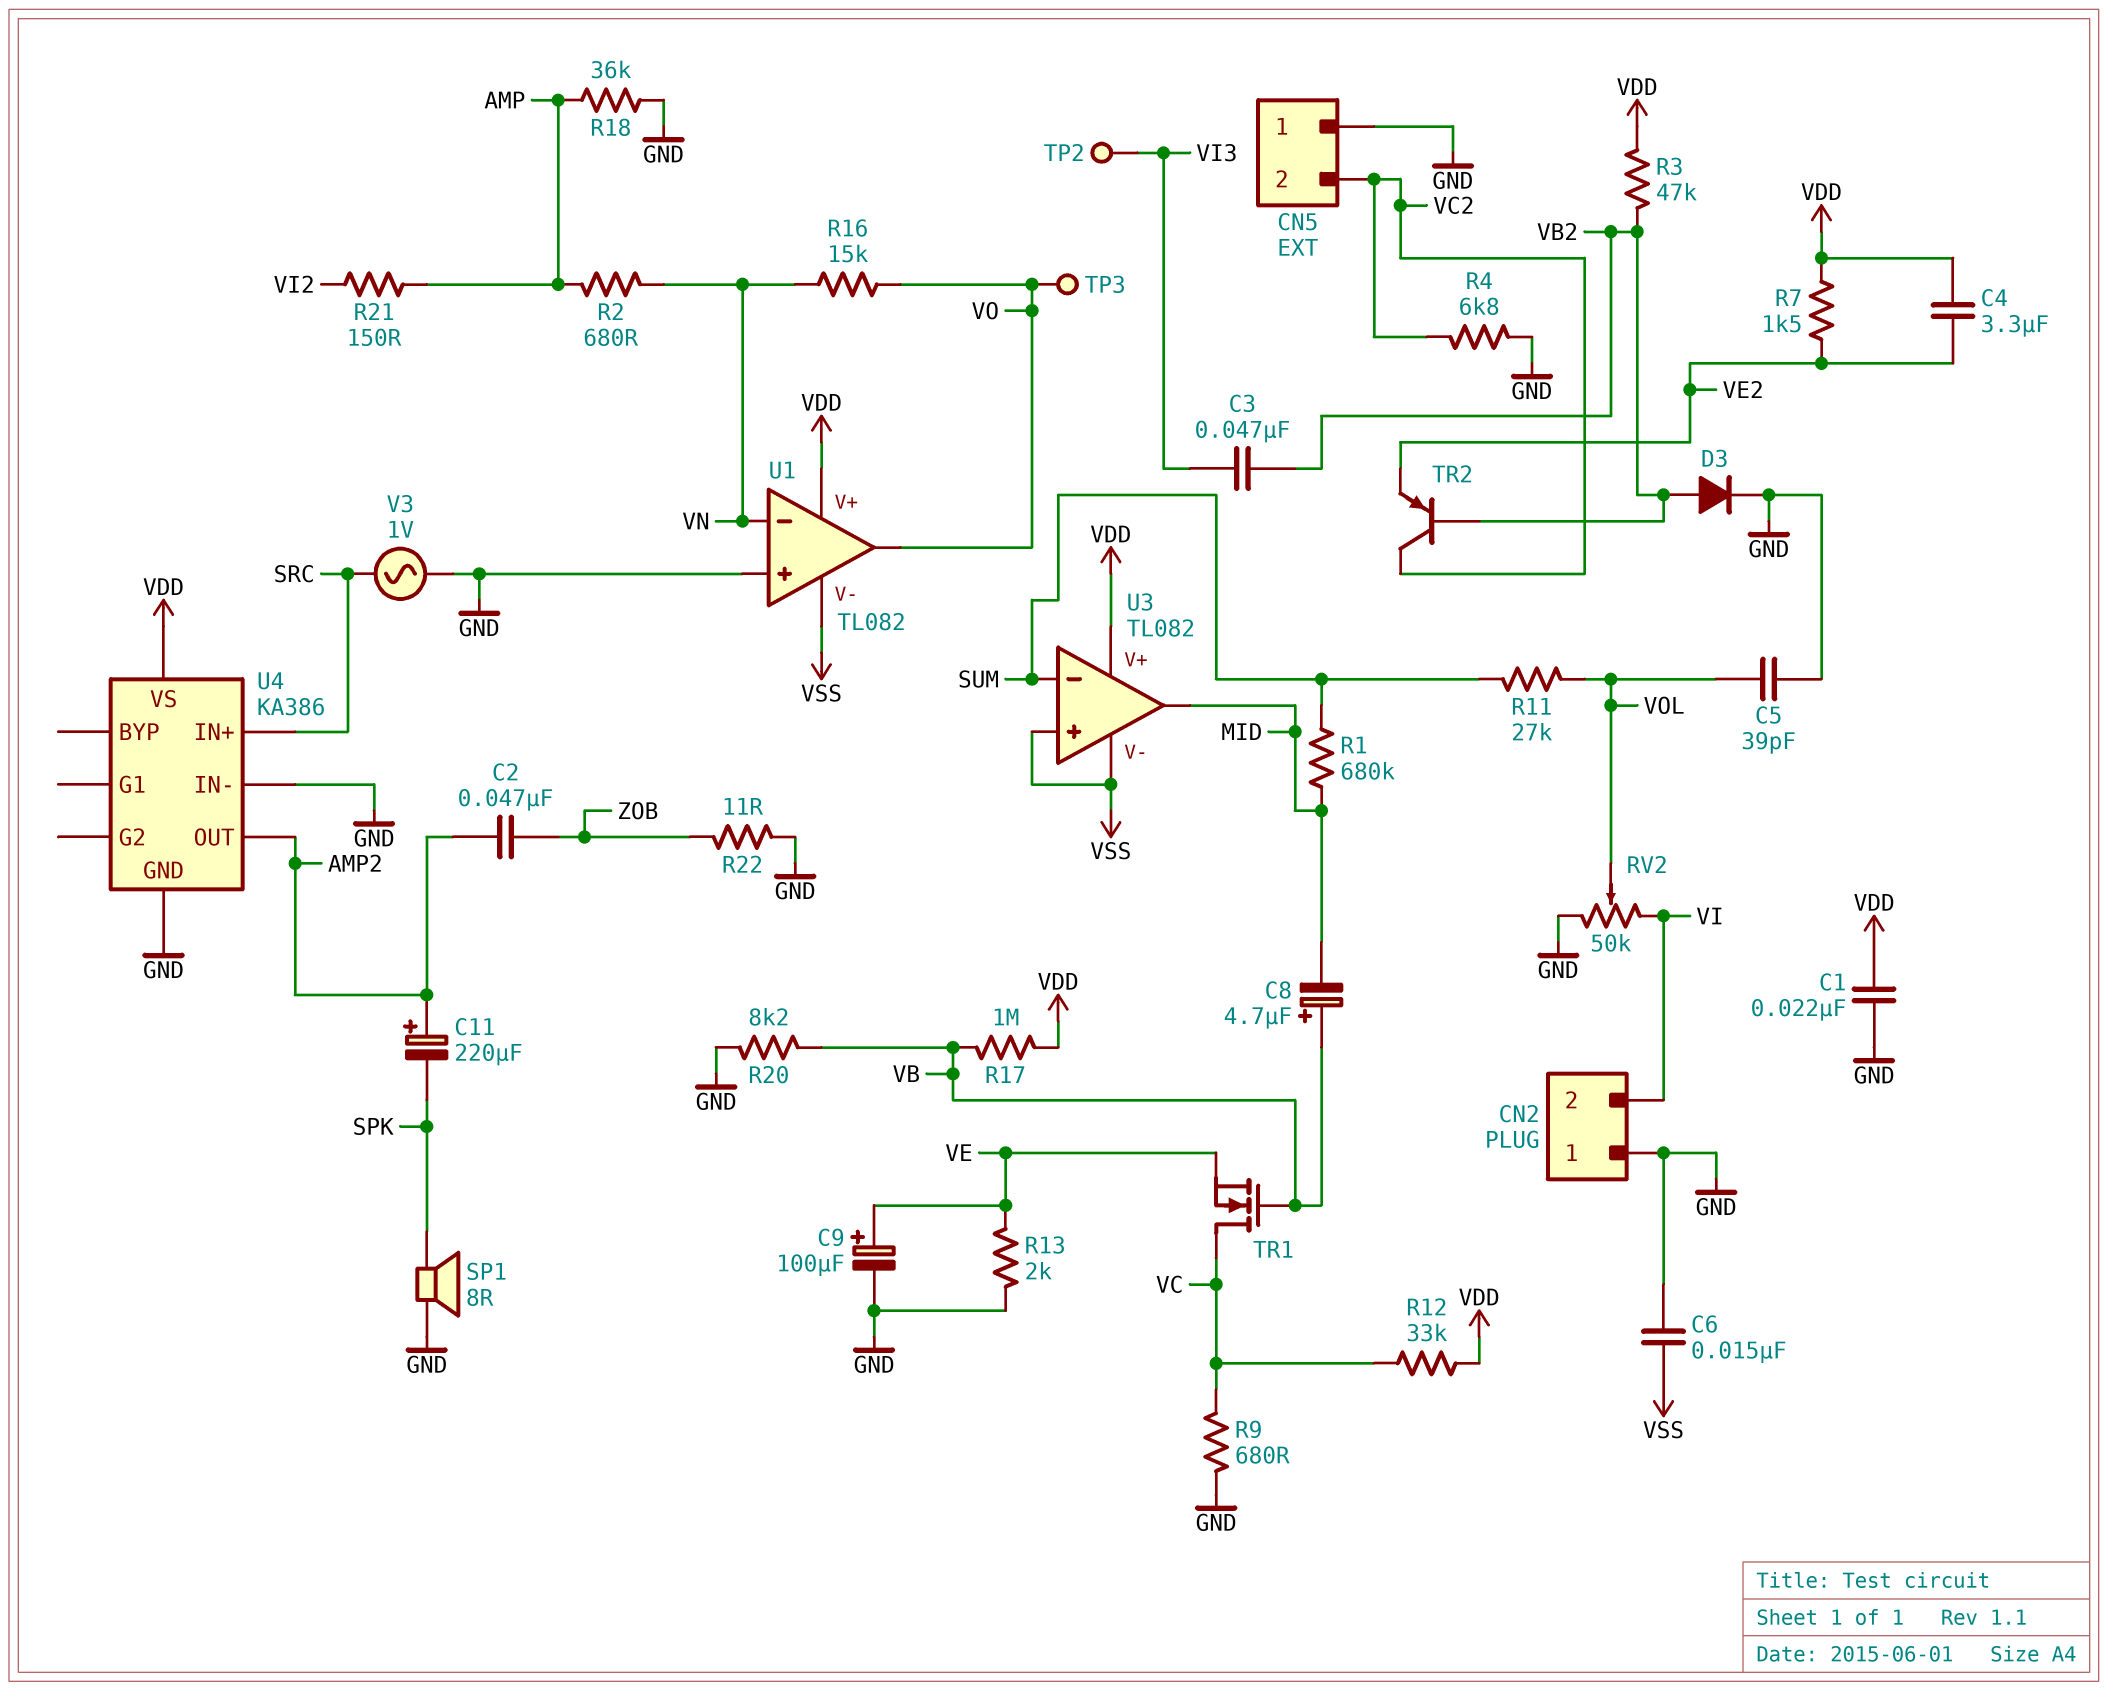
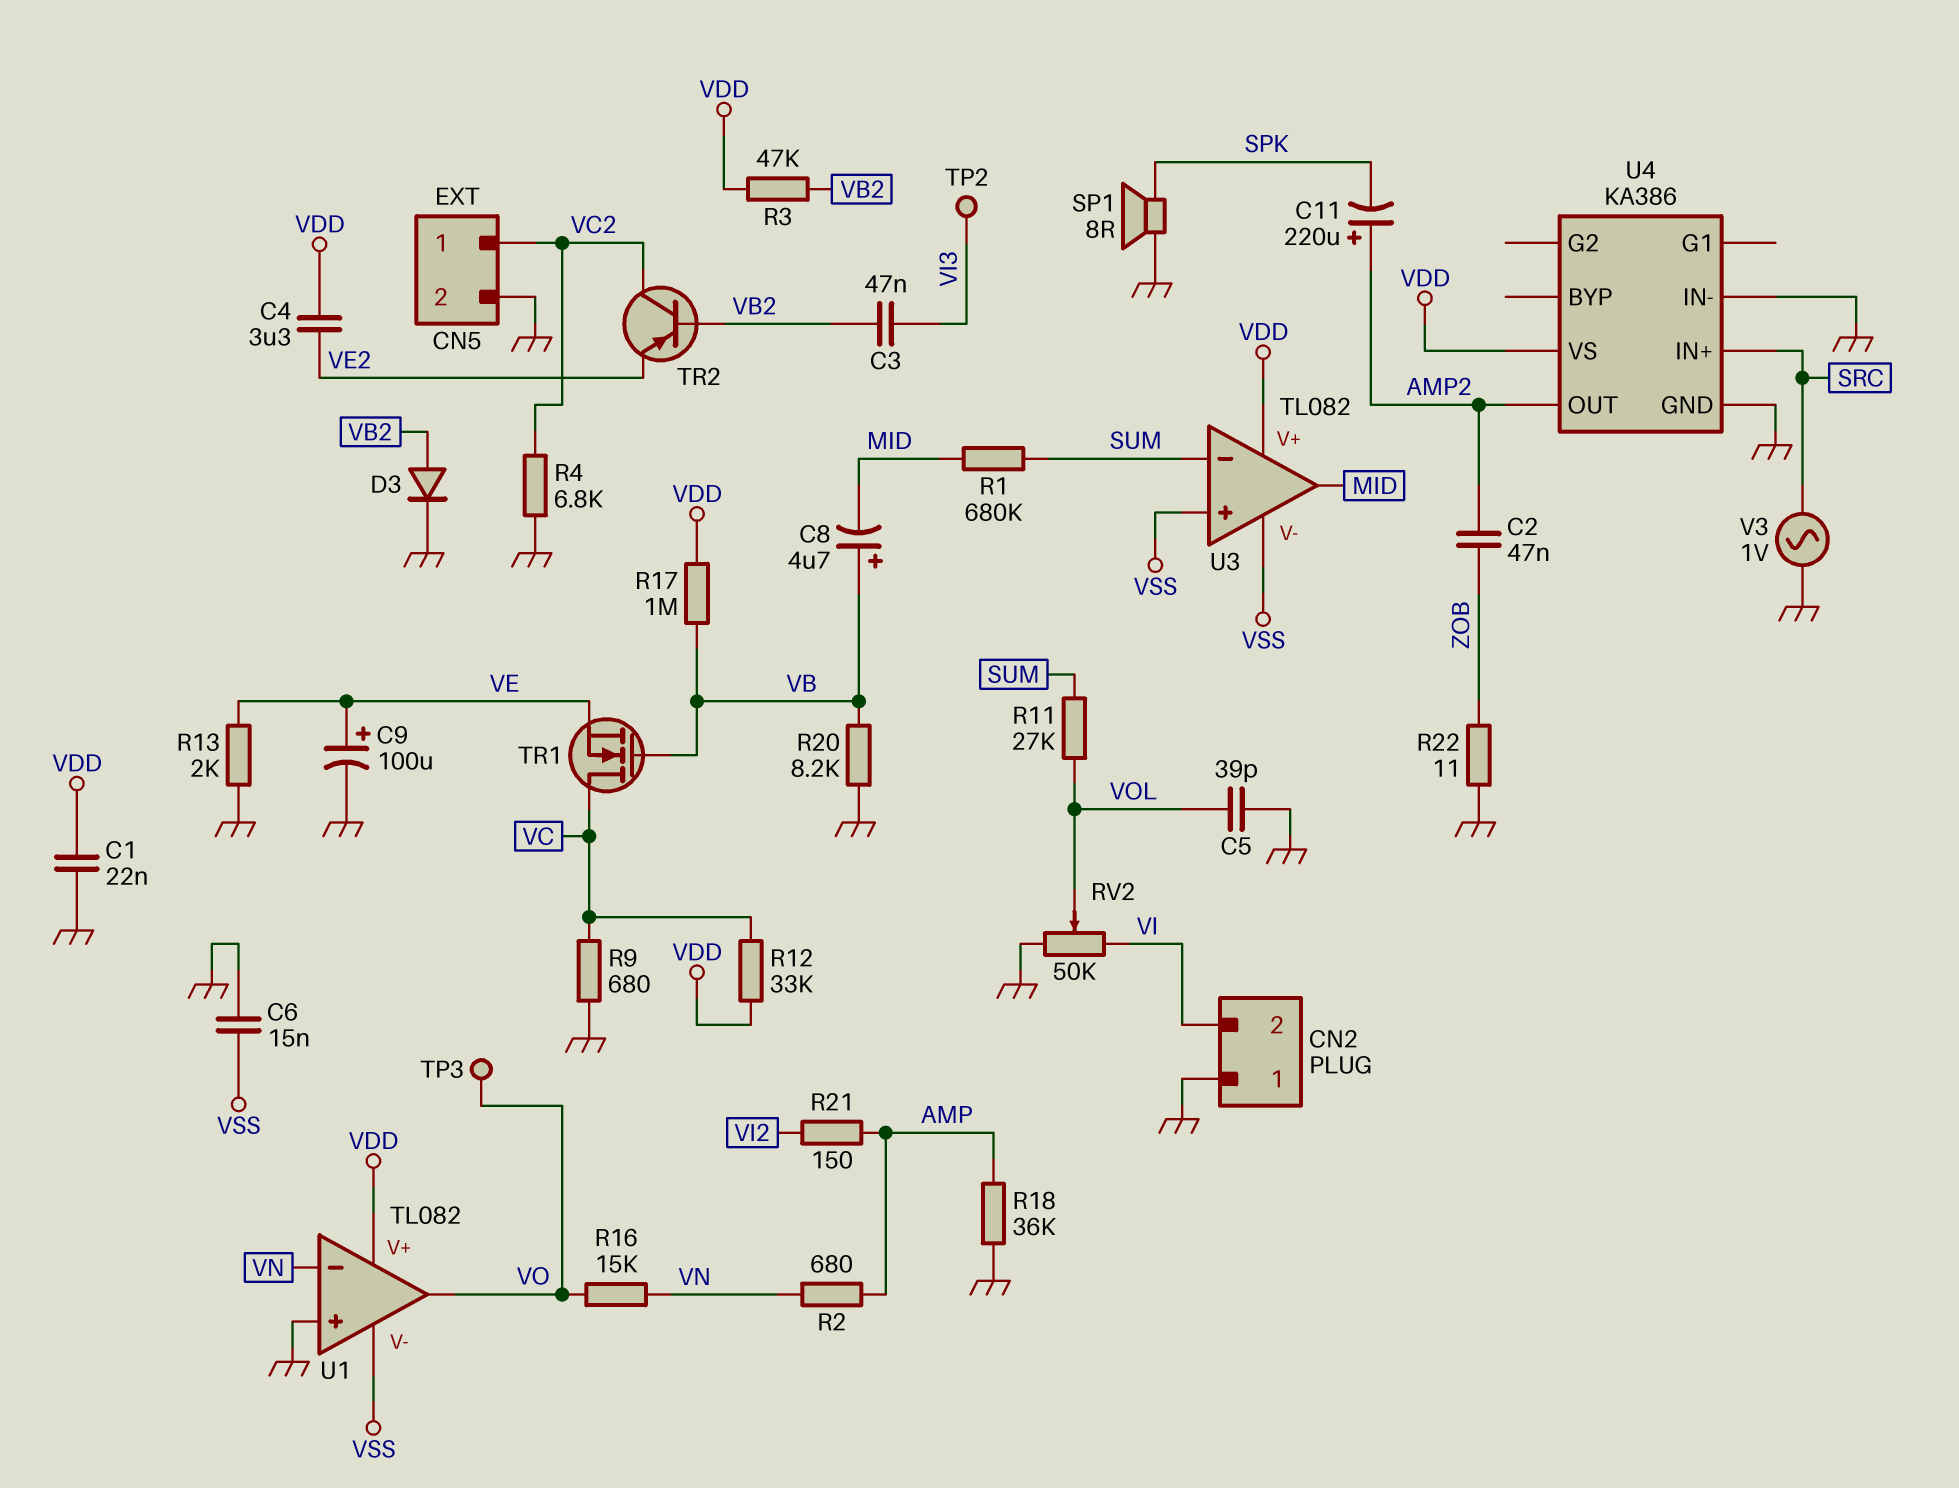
CN5 pin 1: GND -> VC2
CN5 pin 2: VC2 -> GND
R7: 1.5k (VDD, VE2) -> none

